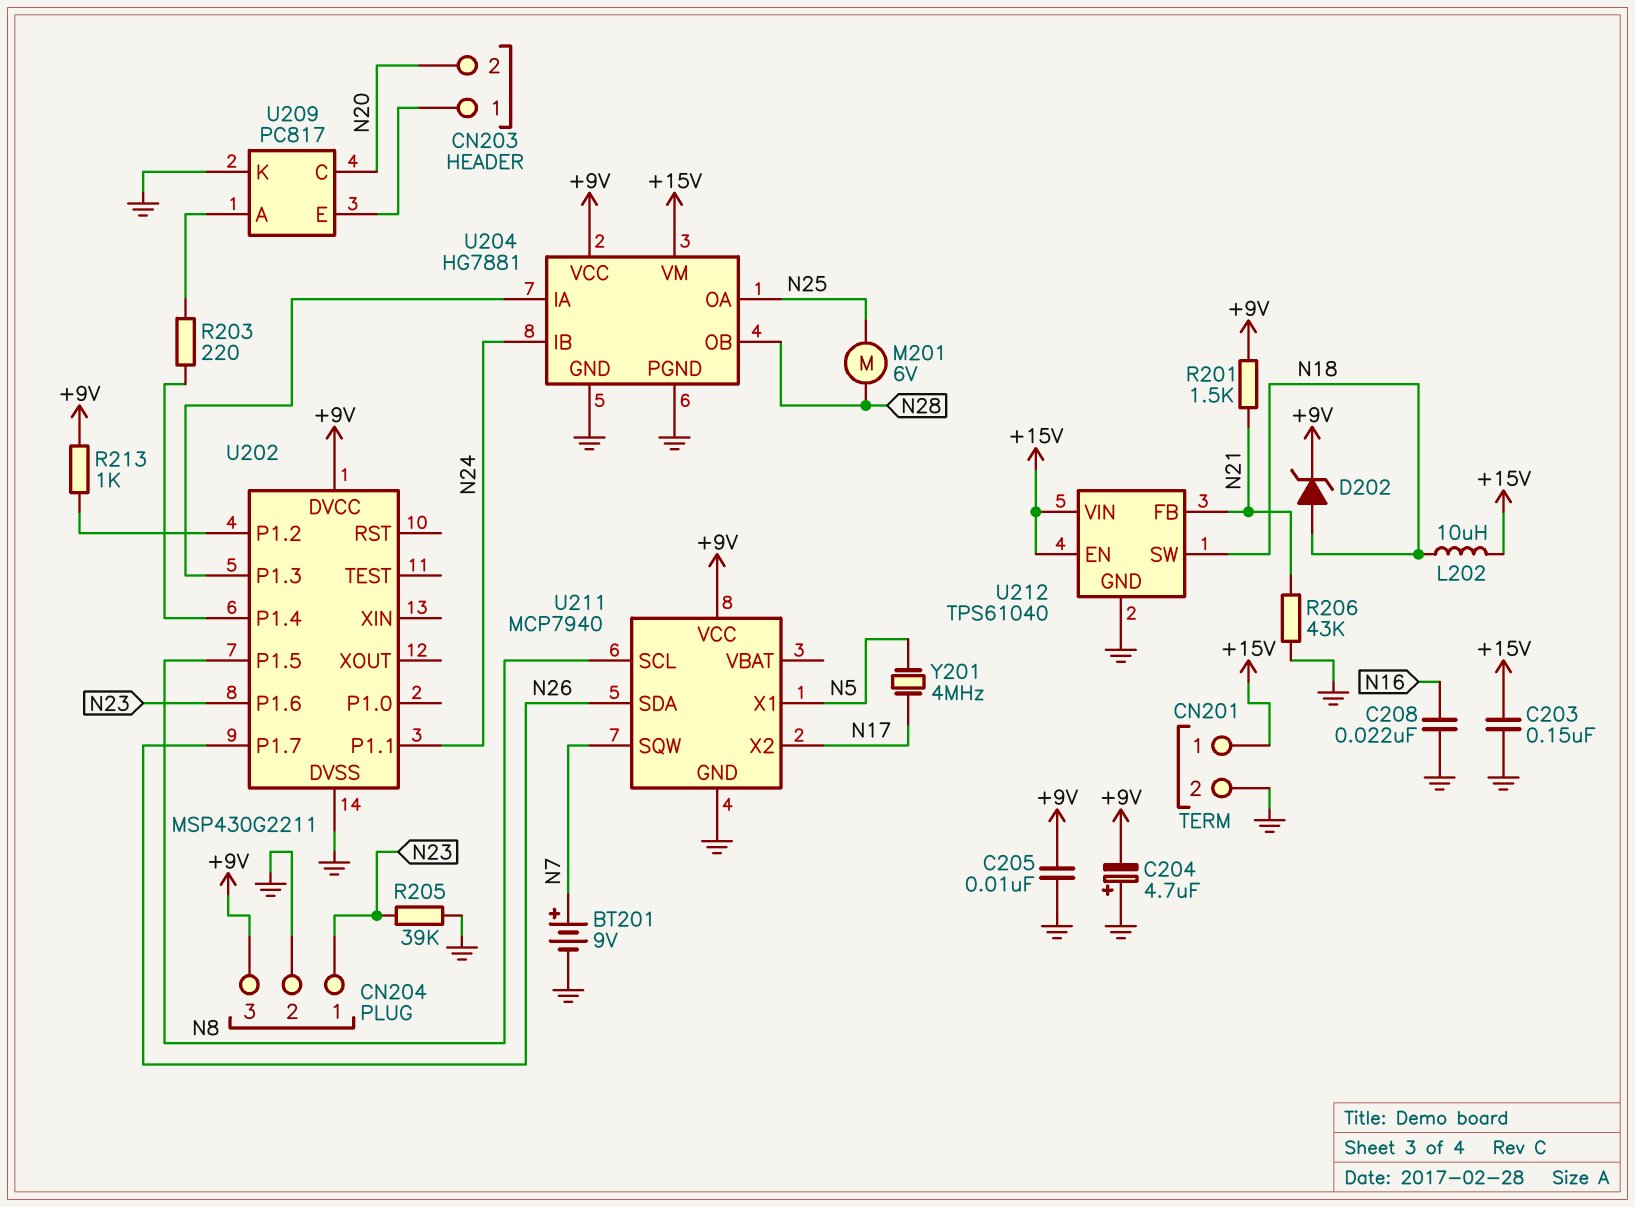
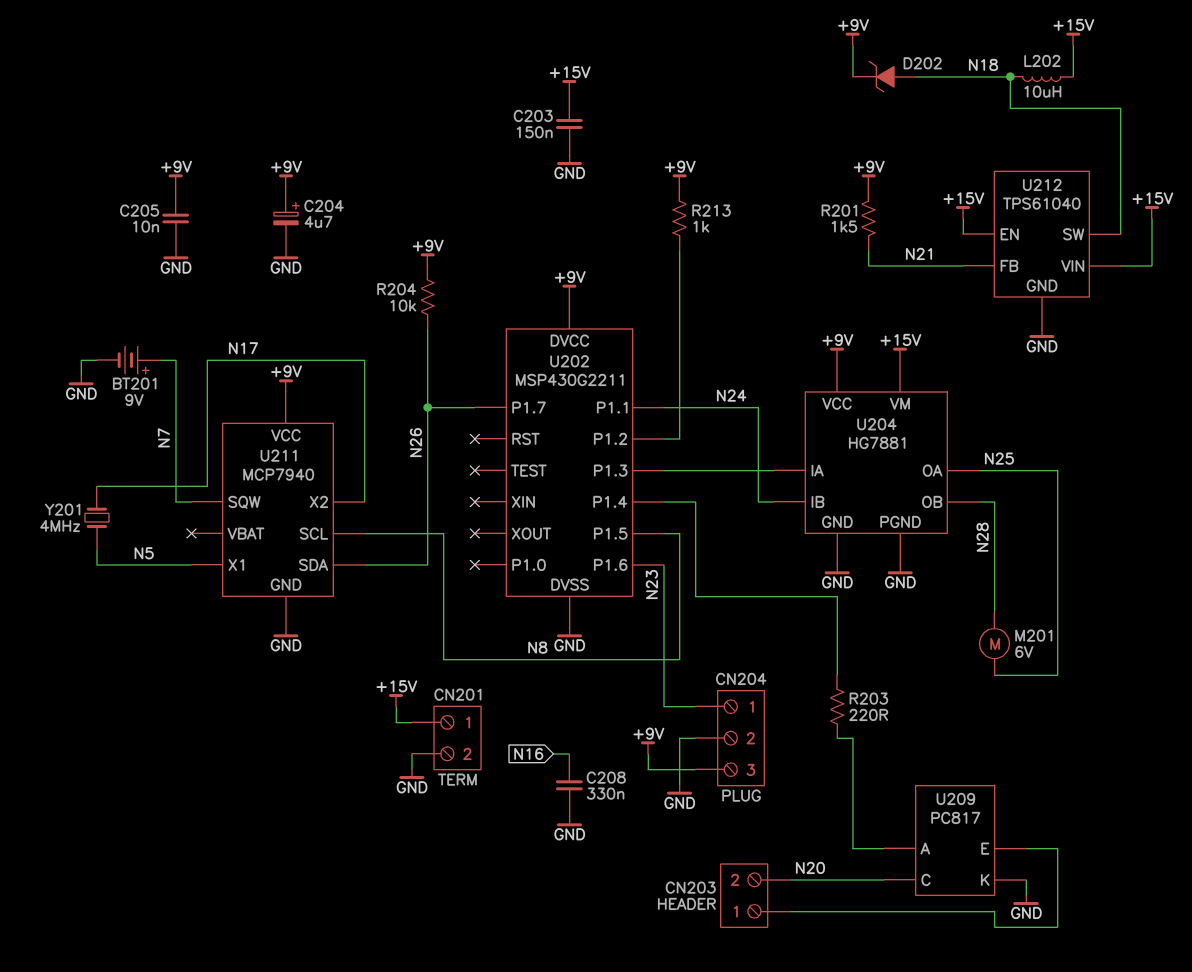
C204: 4.7uF (plus GND, minus +9V) -> 4.7uF (plus +9V, minus GND)
C208: 22nF (GND, N16) -> 330nF (GND, N16)
R204: none -> 10k (+9V, N26)
R205: 39k (GND, N23) -> none
R206: 43k (GND, N21) -> none

